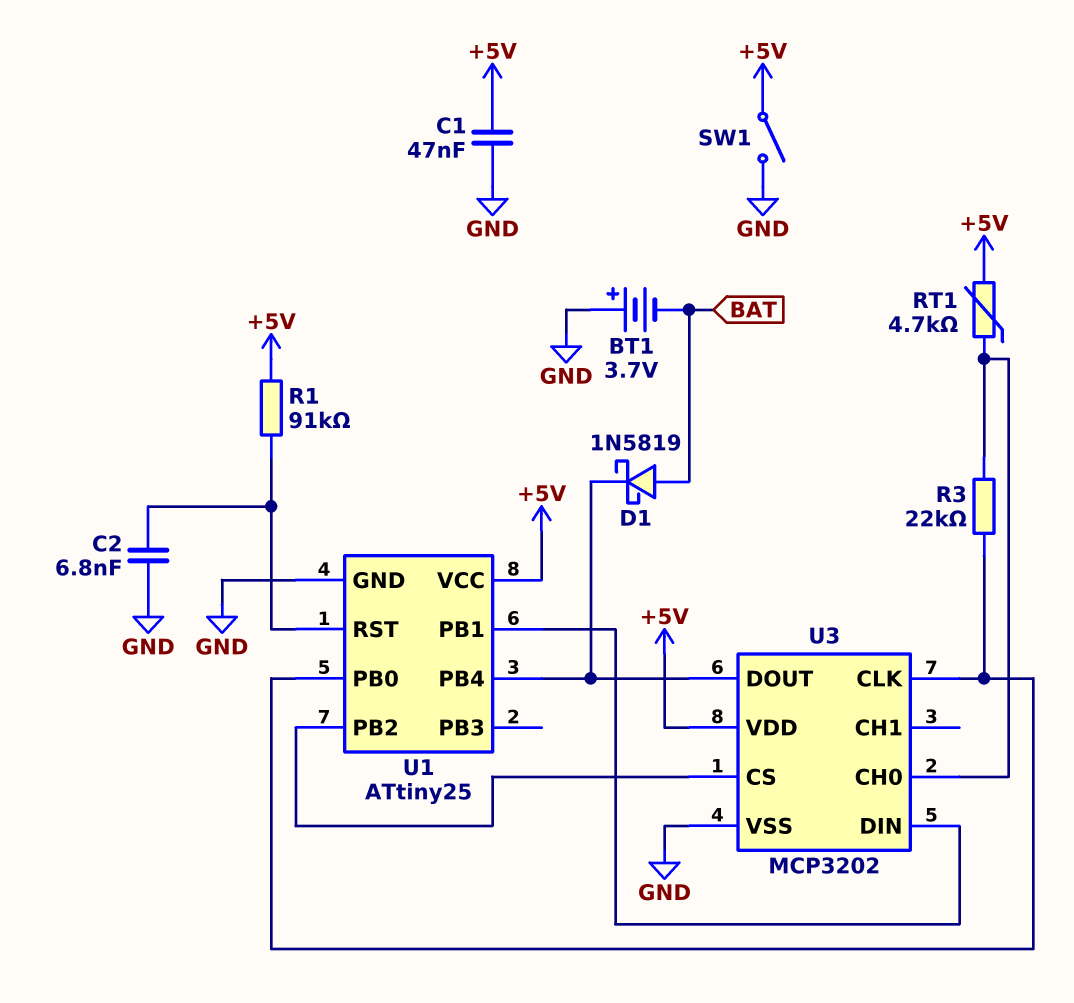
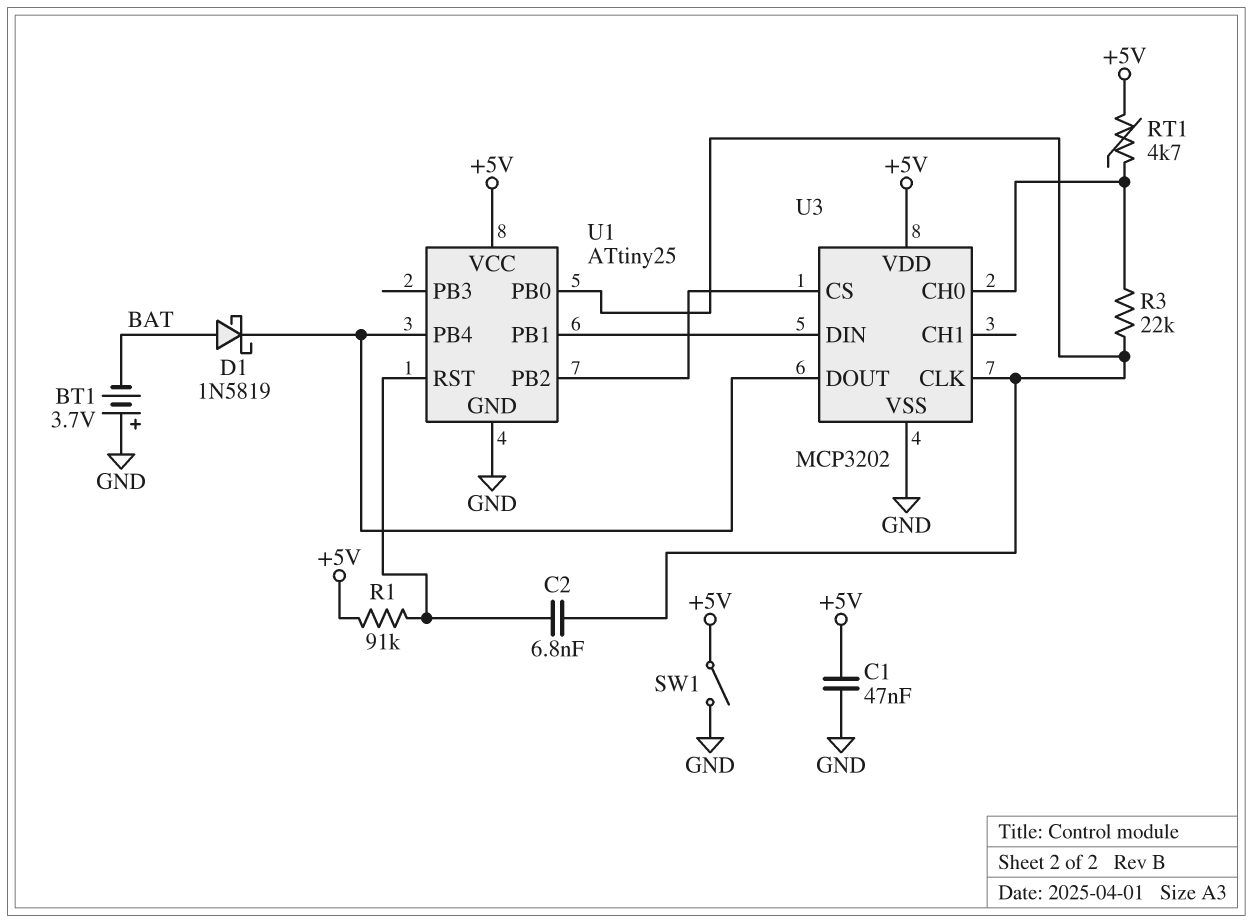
C2: 6.8nF (GND, U1/RST) -> 6.8nF (U1/PB0, U1/RST)

